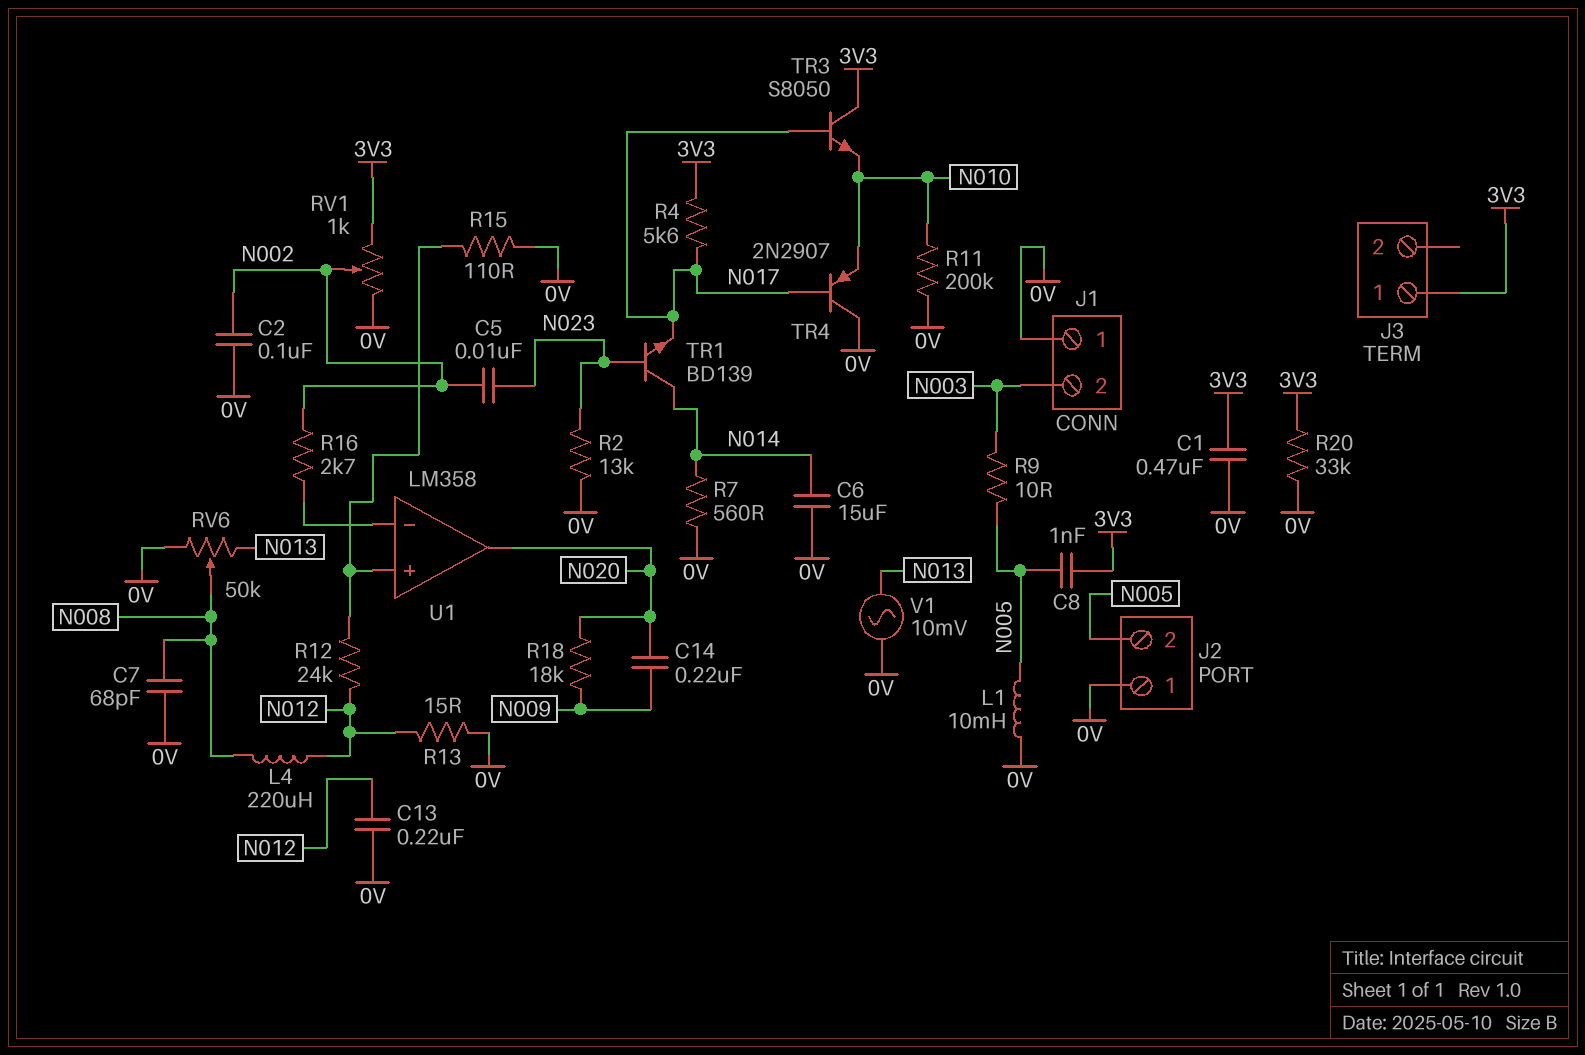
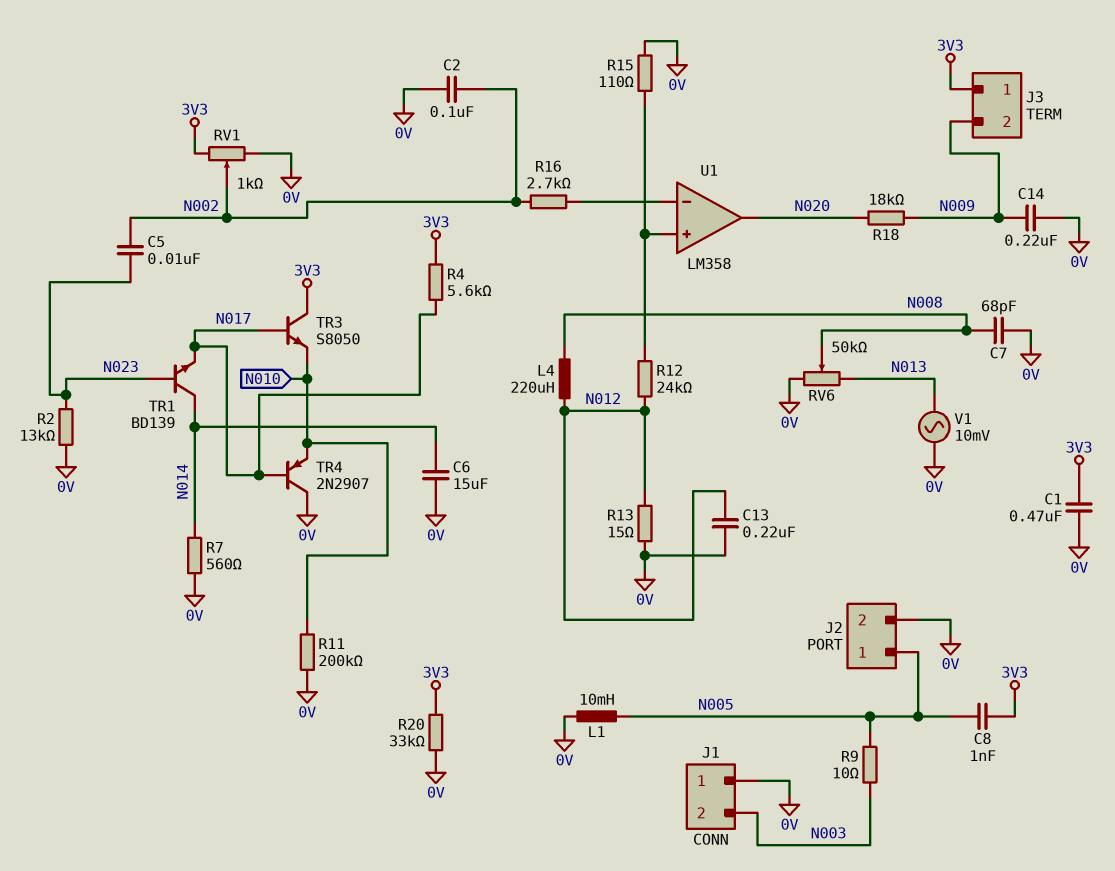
C14: 220nF (N009, N020) -> 220nF (0V, N009)
J2 pin 1: 0V -> N005
J2 pin 2: N005 -> 0V
J3 pin 2: none -> N009

